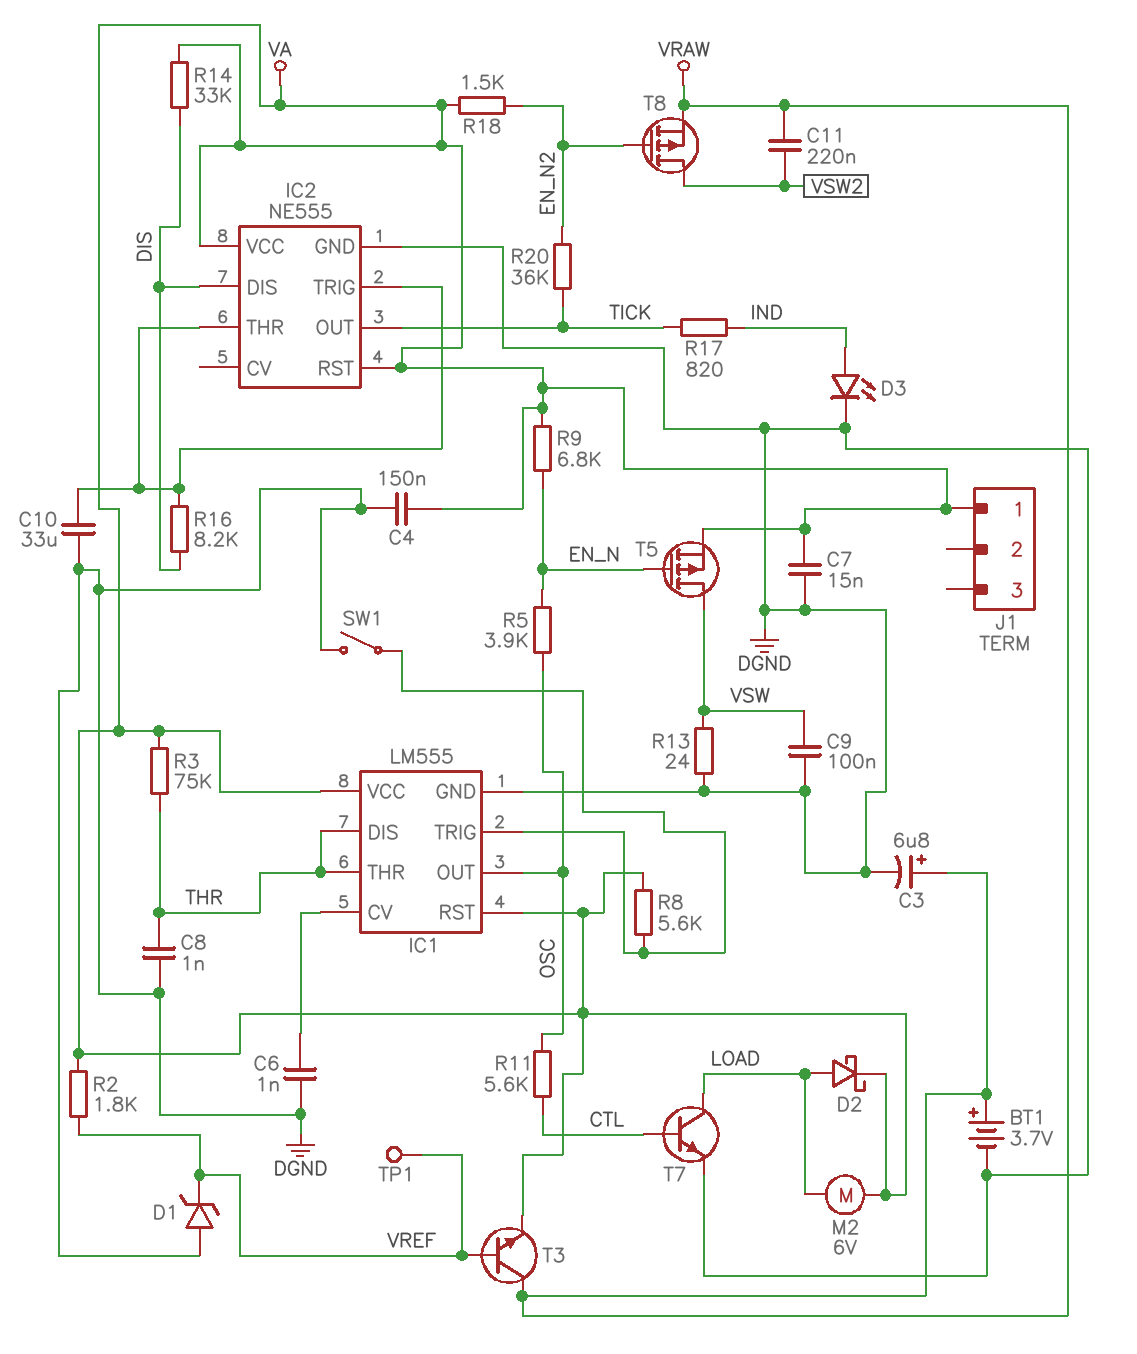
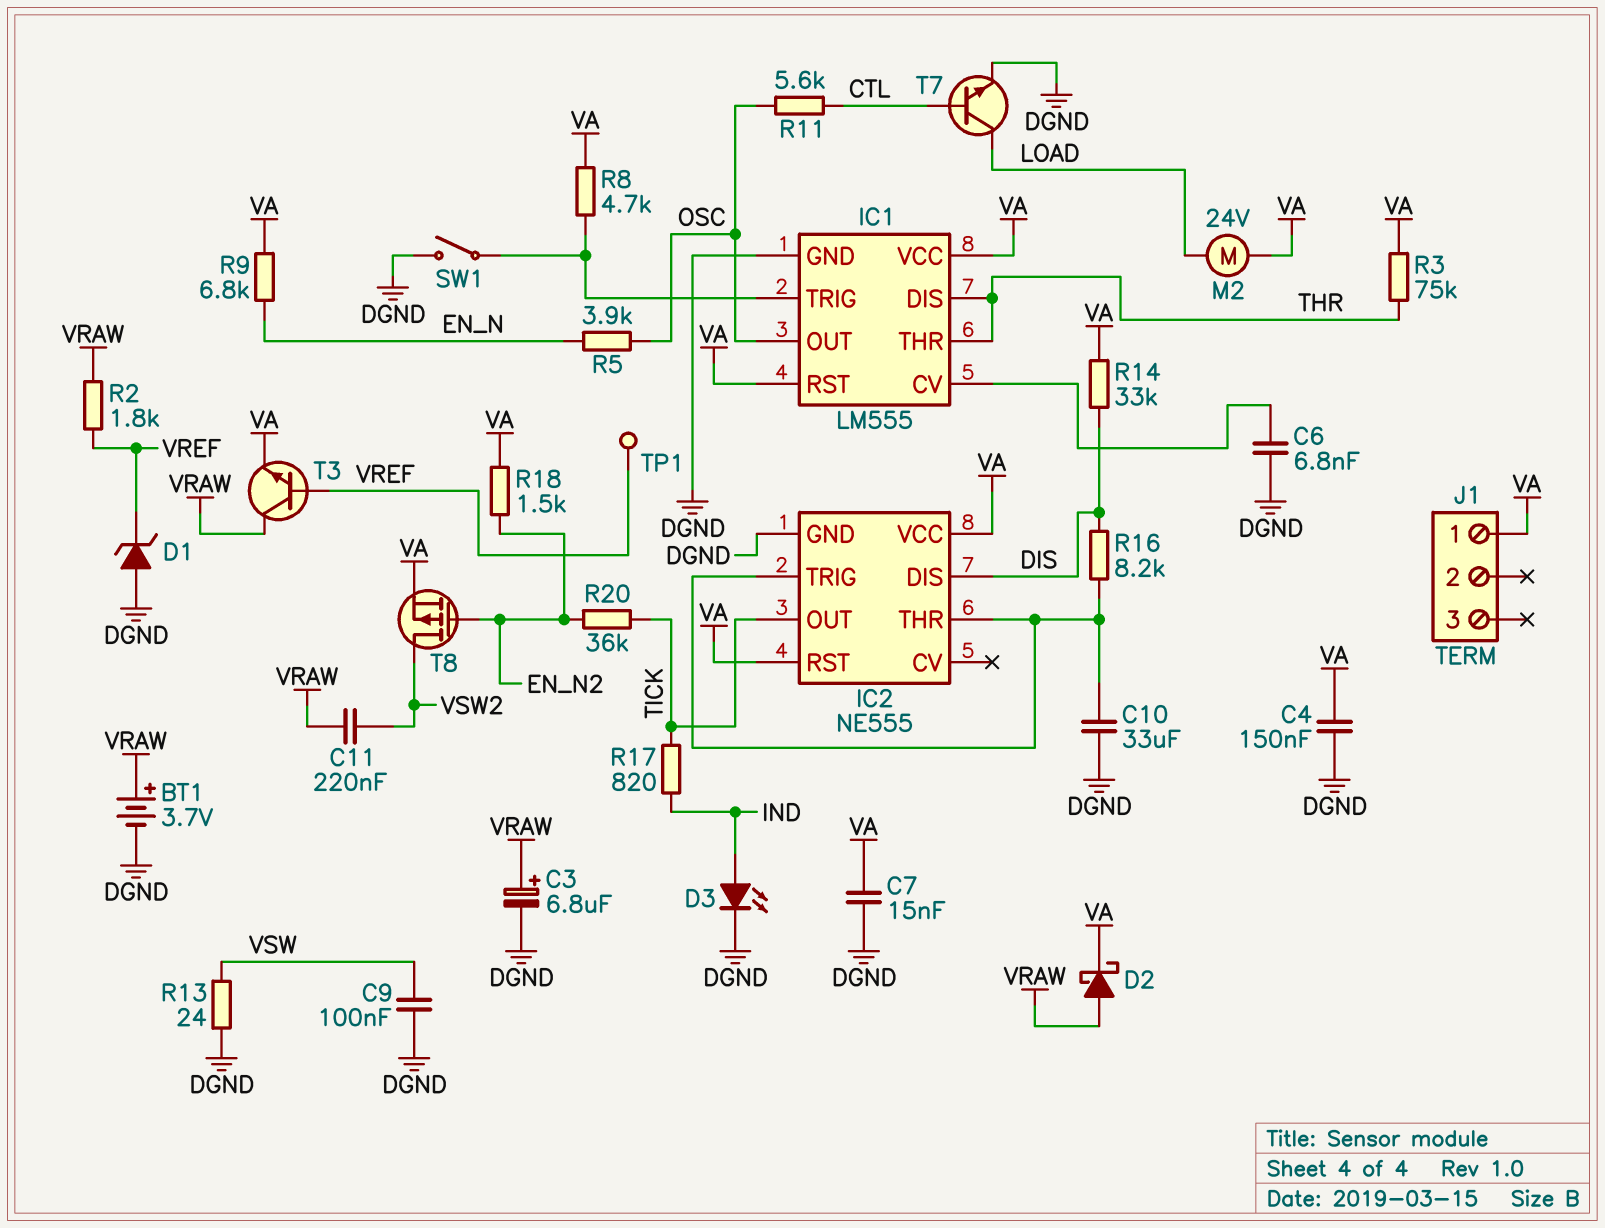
C6: 1nF (DGND, IC1/CV) -> 6.8nF (DGND, IC1/CV)
C8: 1nF (DGND, THR) -> none
D2: schottky (A LOAD, K VA) -> schottky (A VRAW, K VA)
M2: motor 6V (LOAD, VA) -> motor 24V (LOAD, VA)
R2: 1.8k (VA, VREF) -> 1.8k (VRAW, VREF)
R8: 5.6k (IC1/TRIG, VA) -> 4.7k (IC1/TRIG, VA)
T5: PMOS (G EN_N, D VSW, S VA) -> none
T8: PMOS (G EN_N2, D VSW2, S VRAW) -> PMOS (G EN_N2, D VSW2, S VA)

